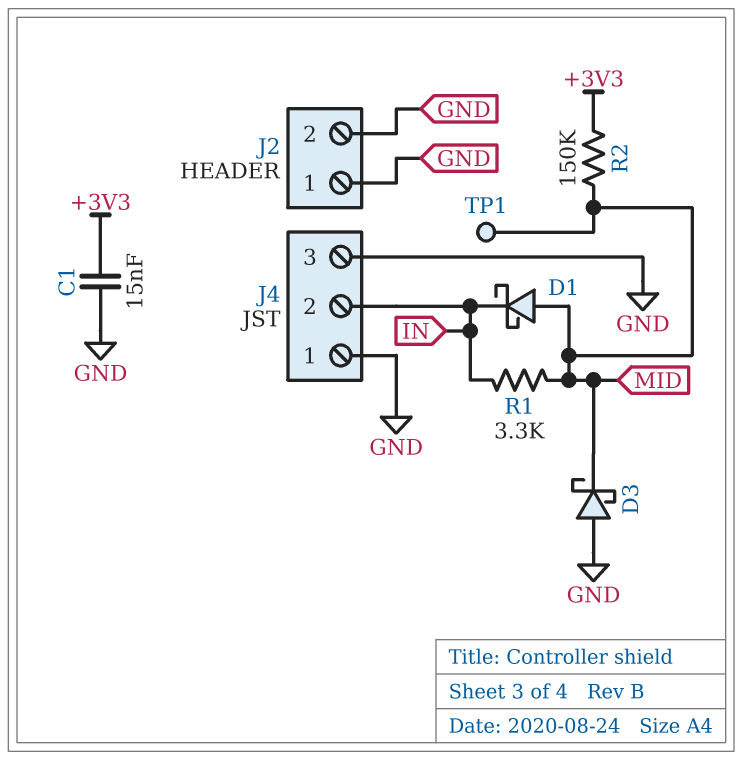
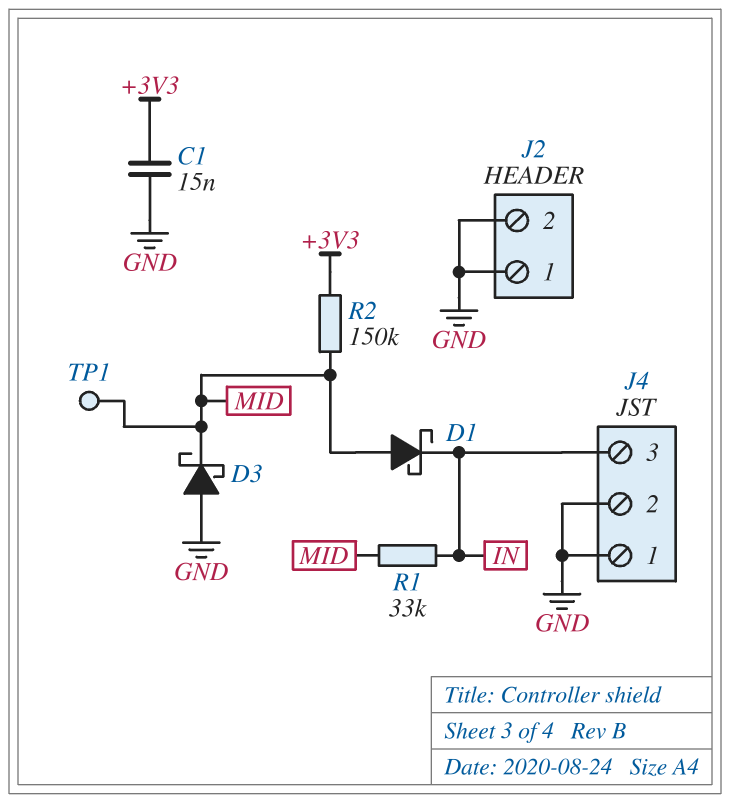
J4 pin 2: IN -> GND
J4 pin 3: GND -> IN
R1: 3.3k (IN, MID) -> 33k (IN, MID)

